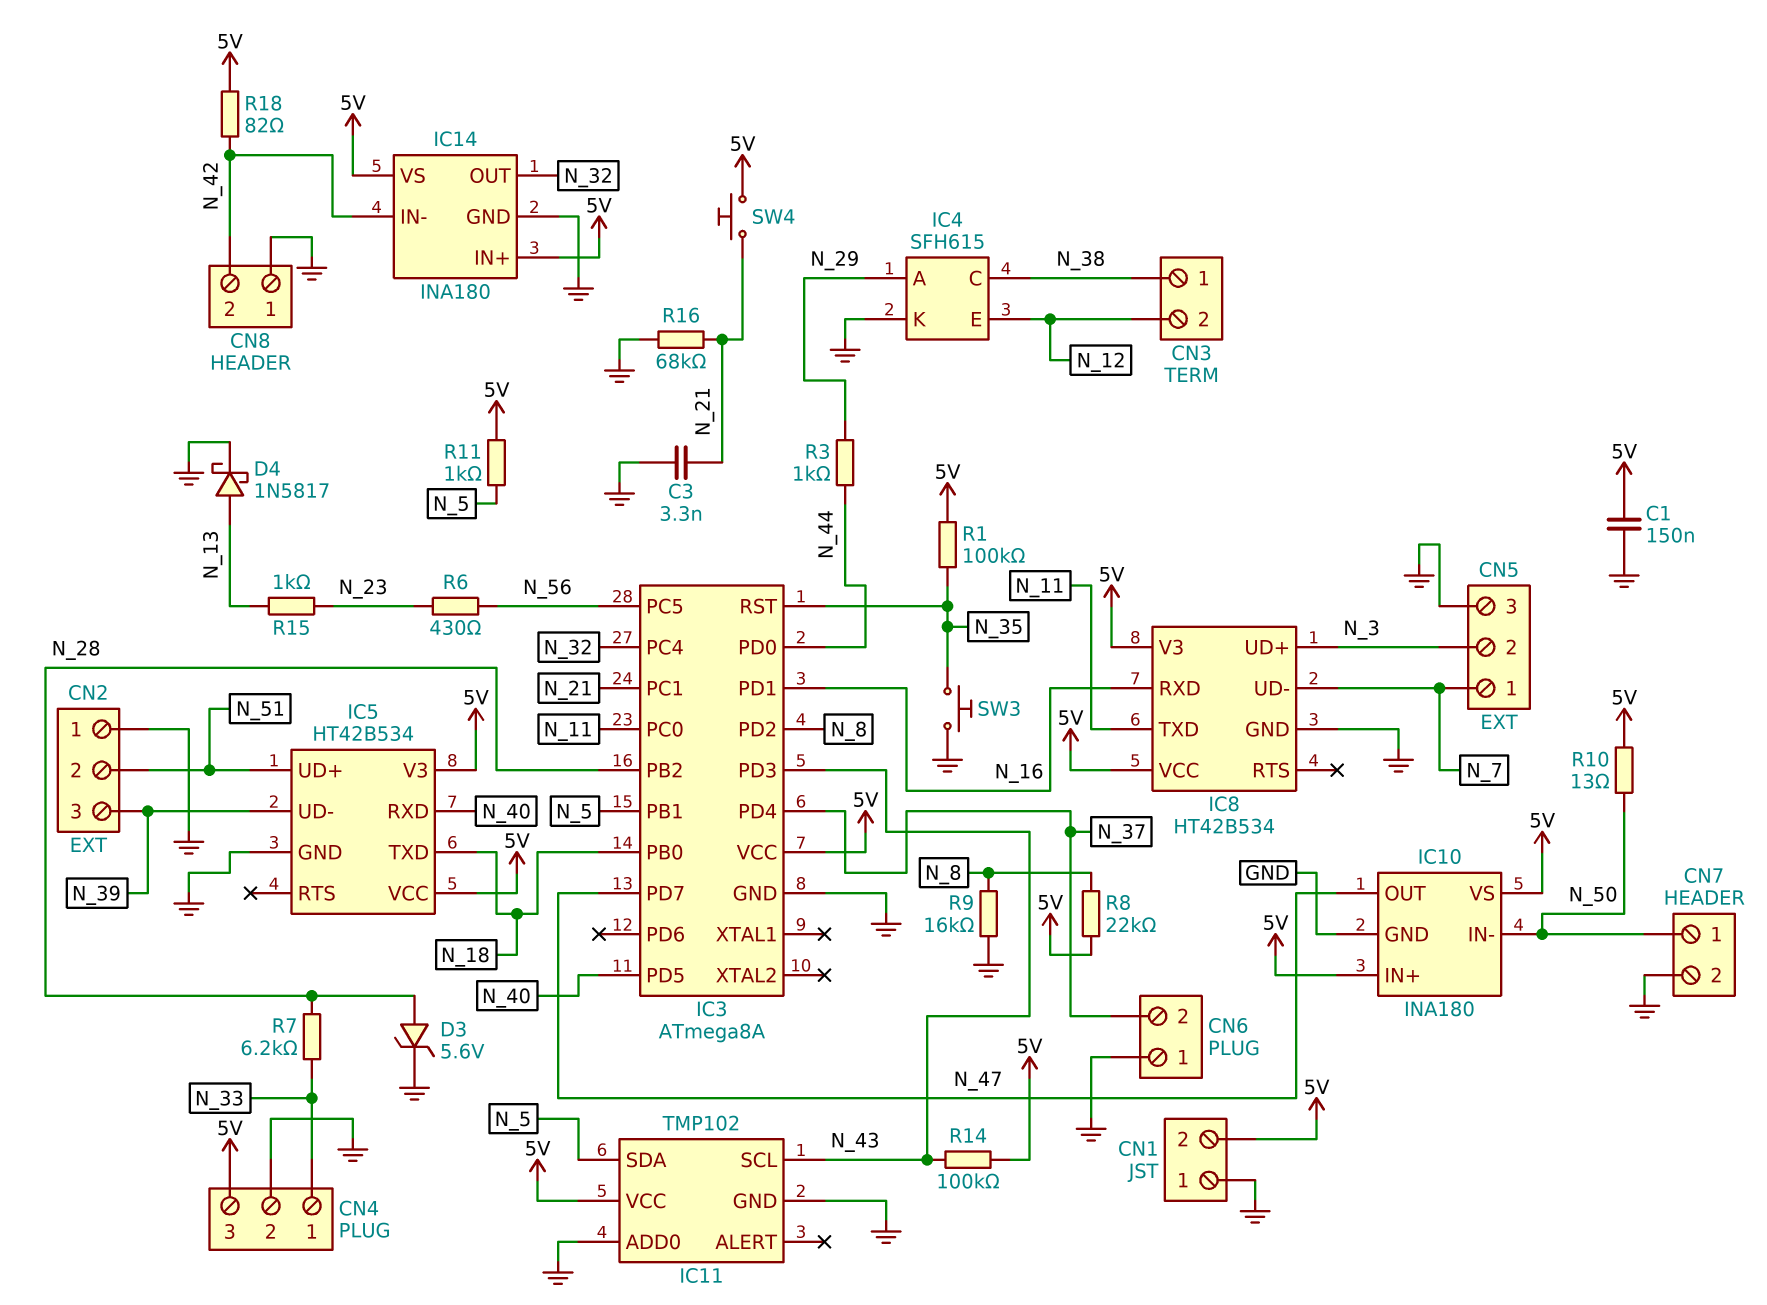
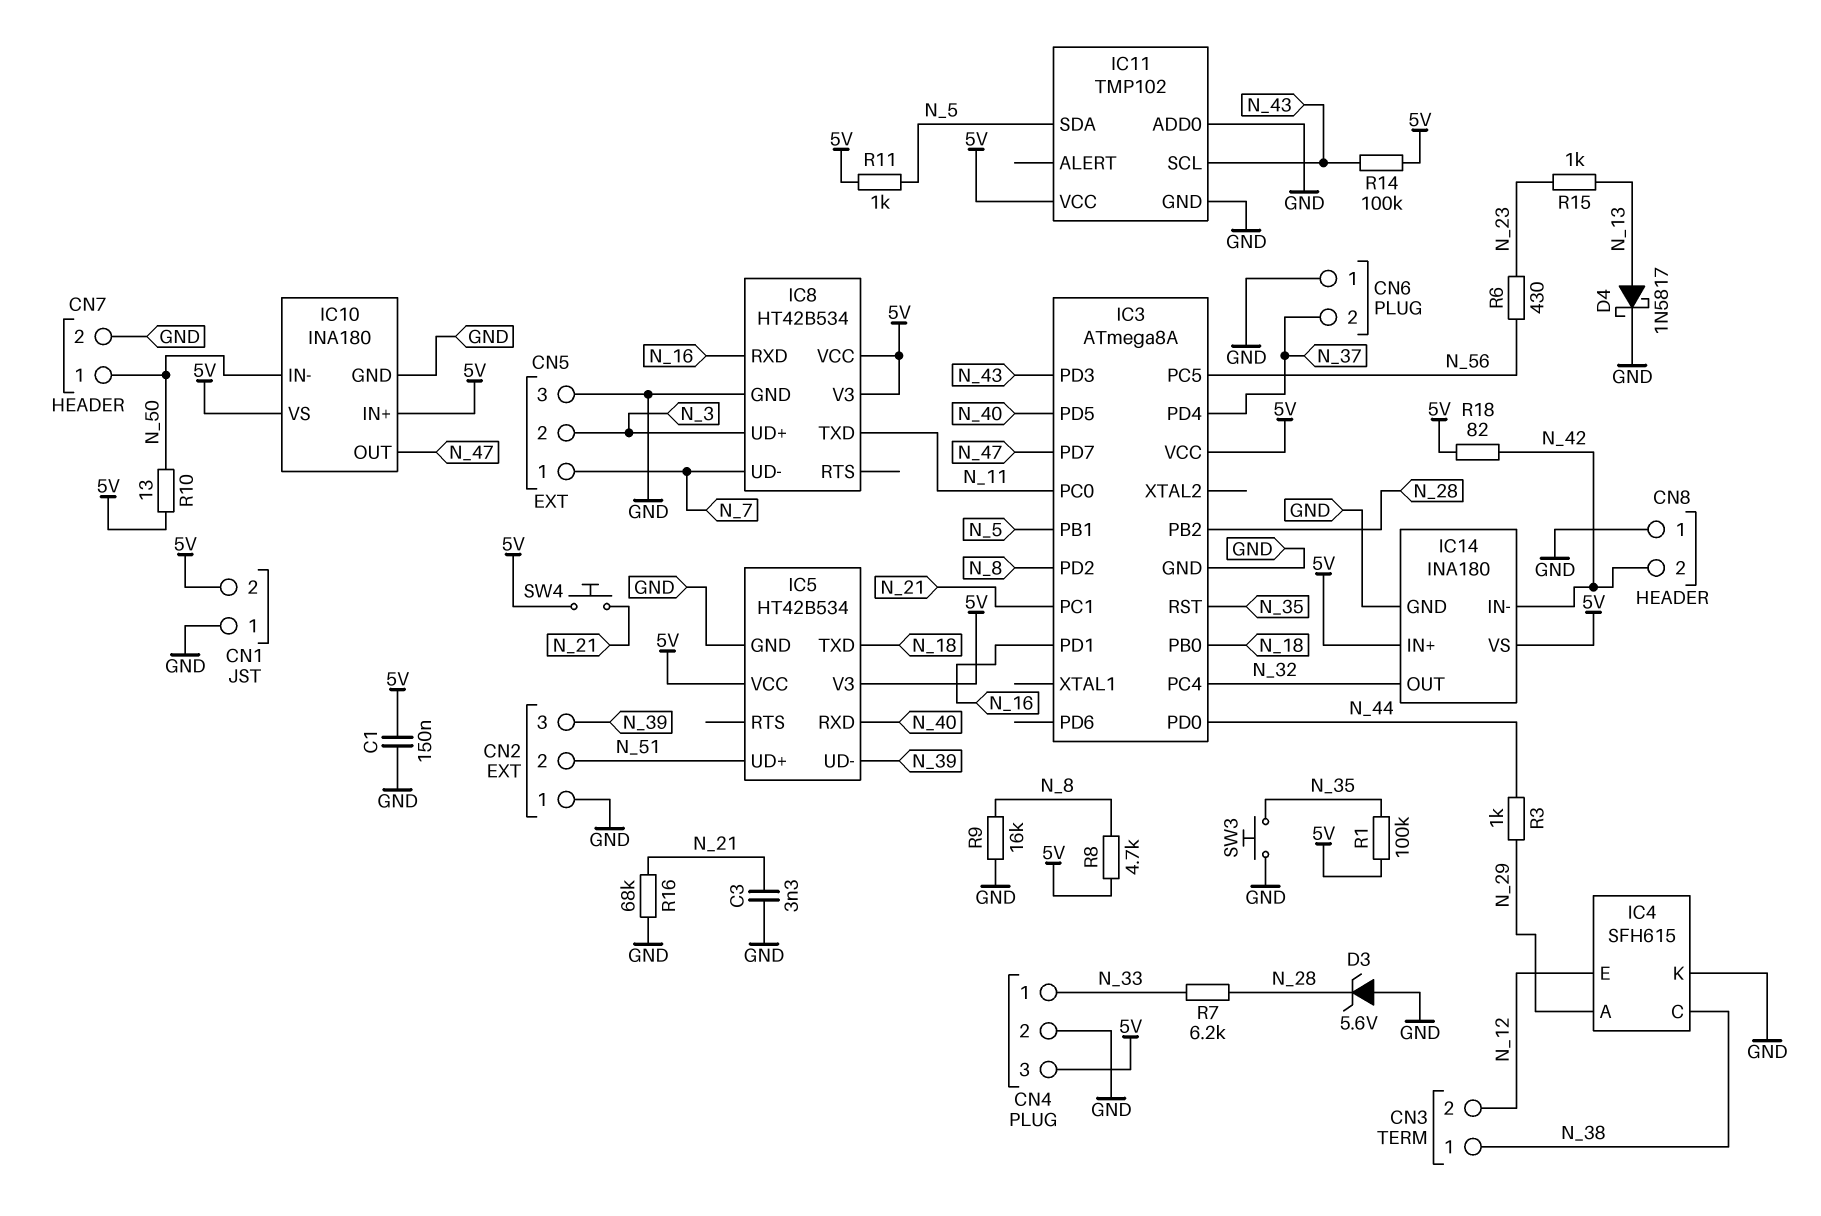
D3: zener 5.6V (A N_28, K GND) -> zener 5.6V (A GND, K N_28)
R8: 22k (5V, N_8) -> 4.7k (5V, N_8)

